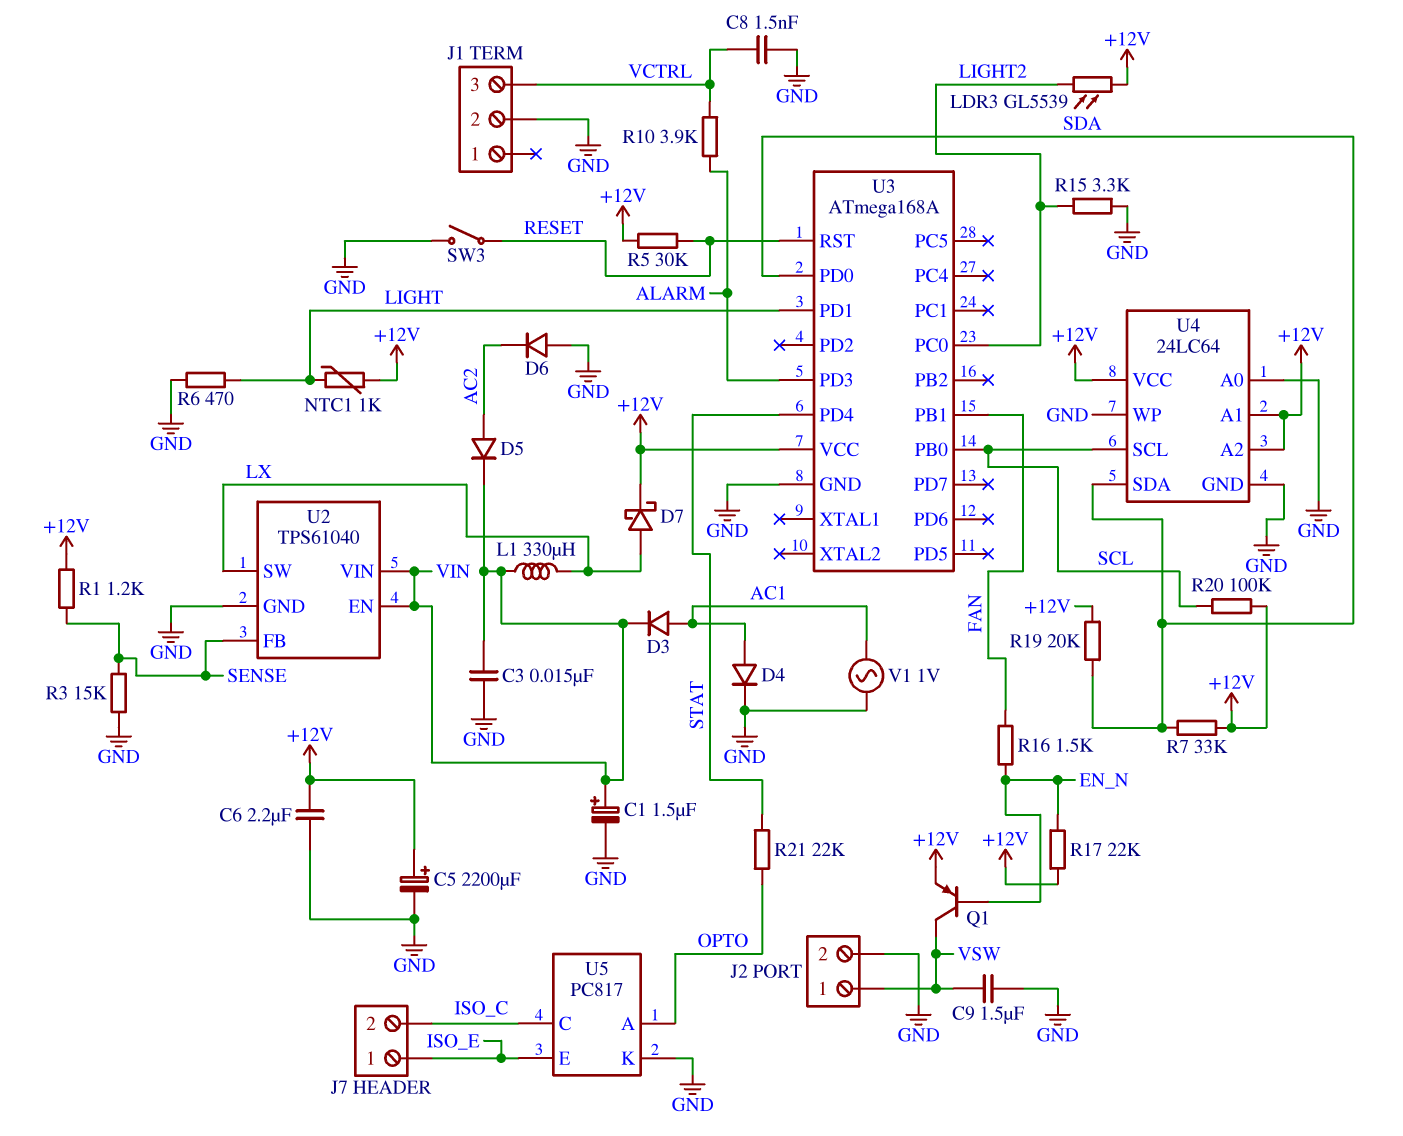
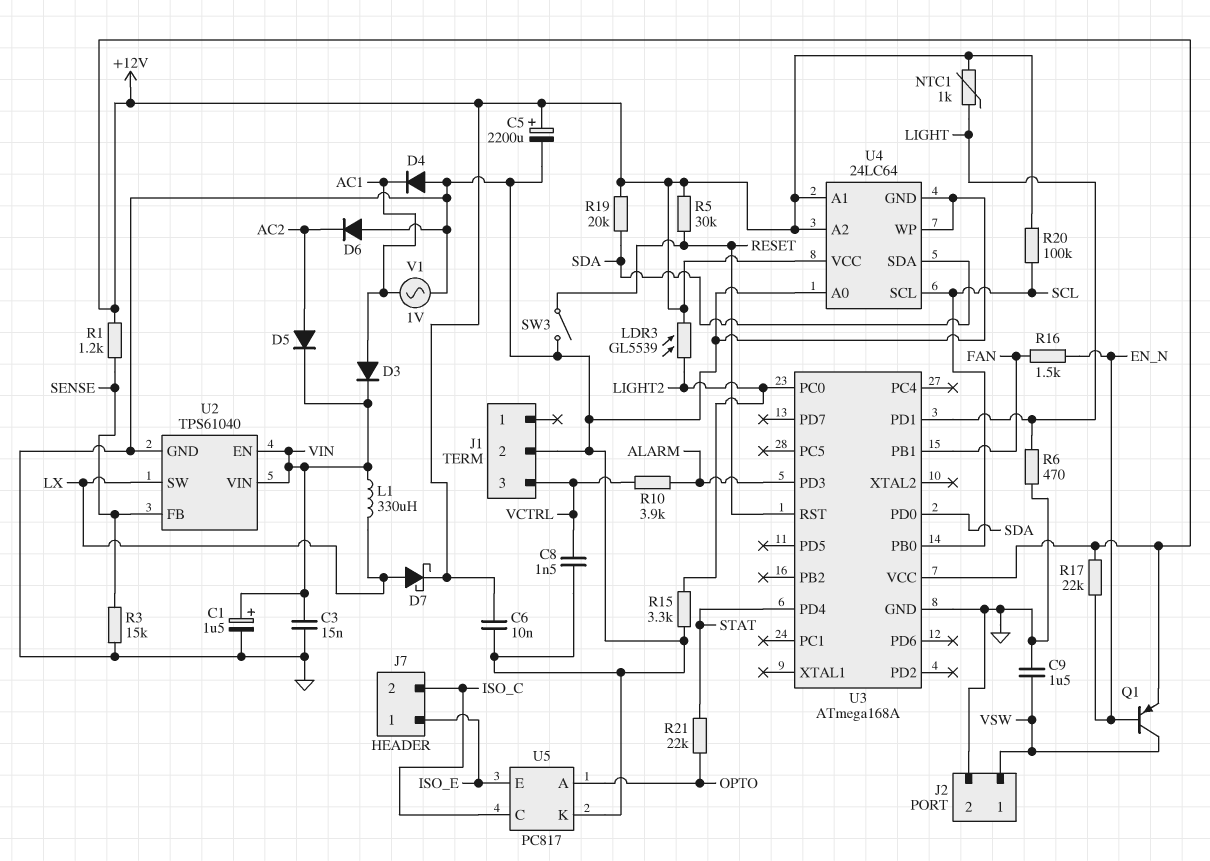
C6: 2.2uF (+12V, GND) -> 10nF (+12V, GND)
D4: diode (A AC1, K GND) -> diode (A GND, K AC1)
R7: 33k (+12V, SDA) -> none

